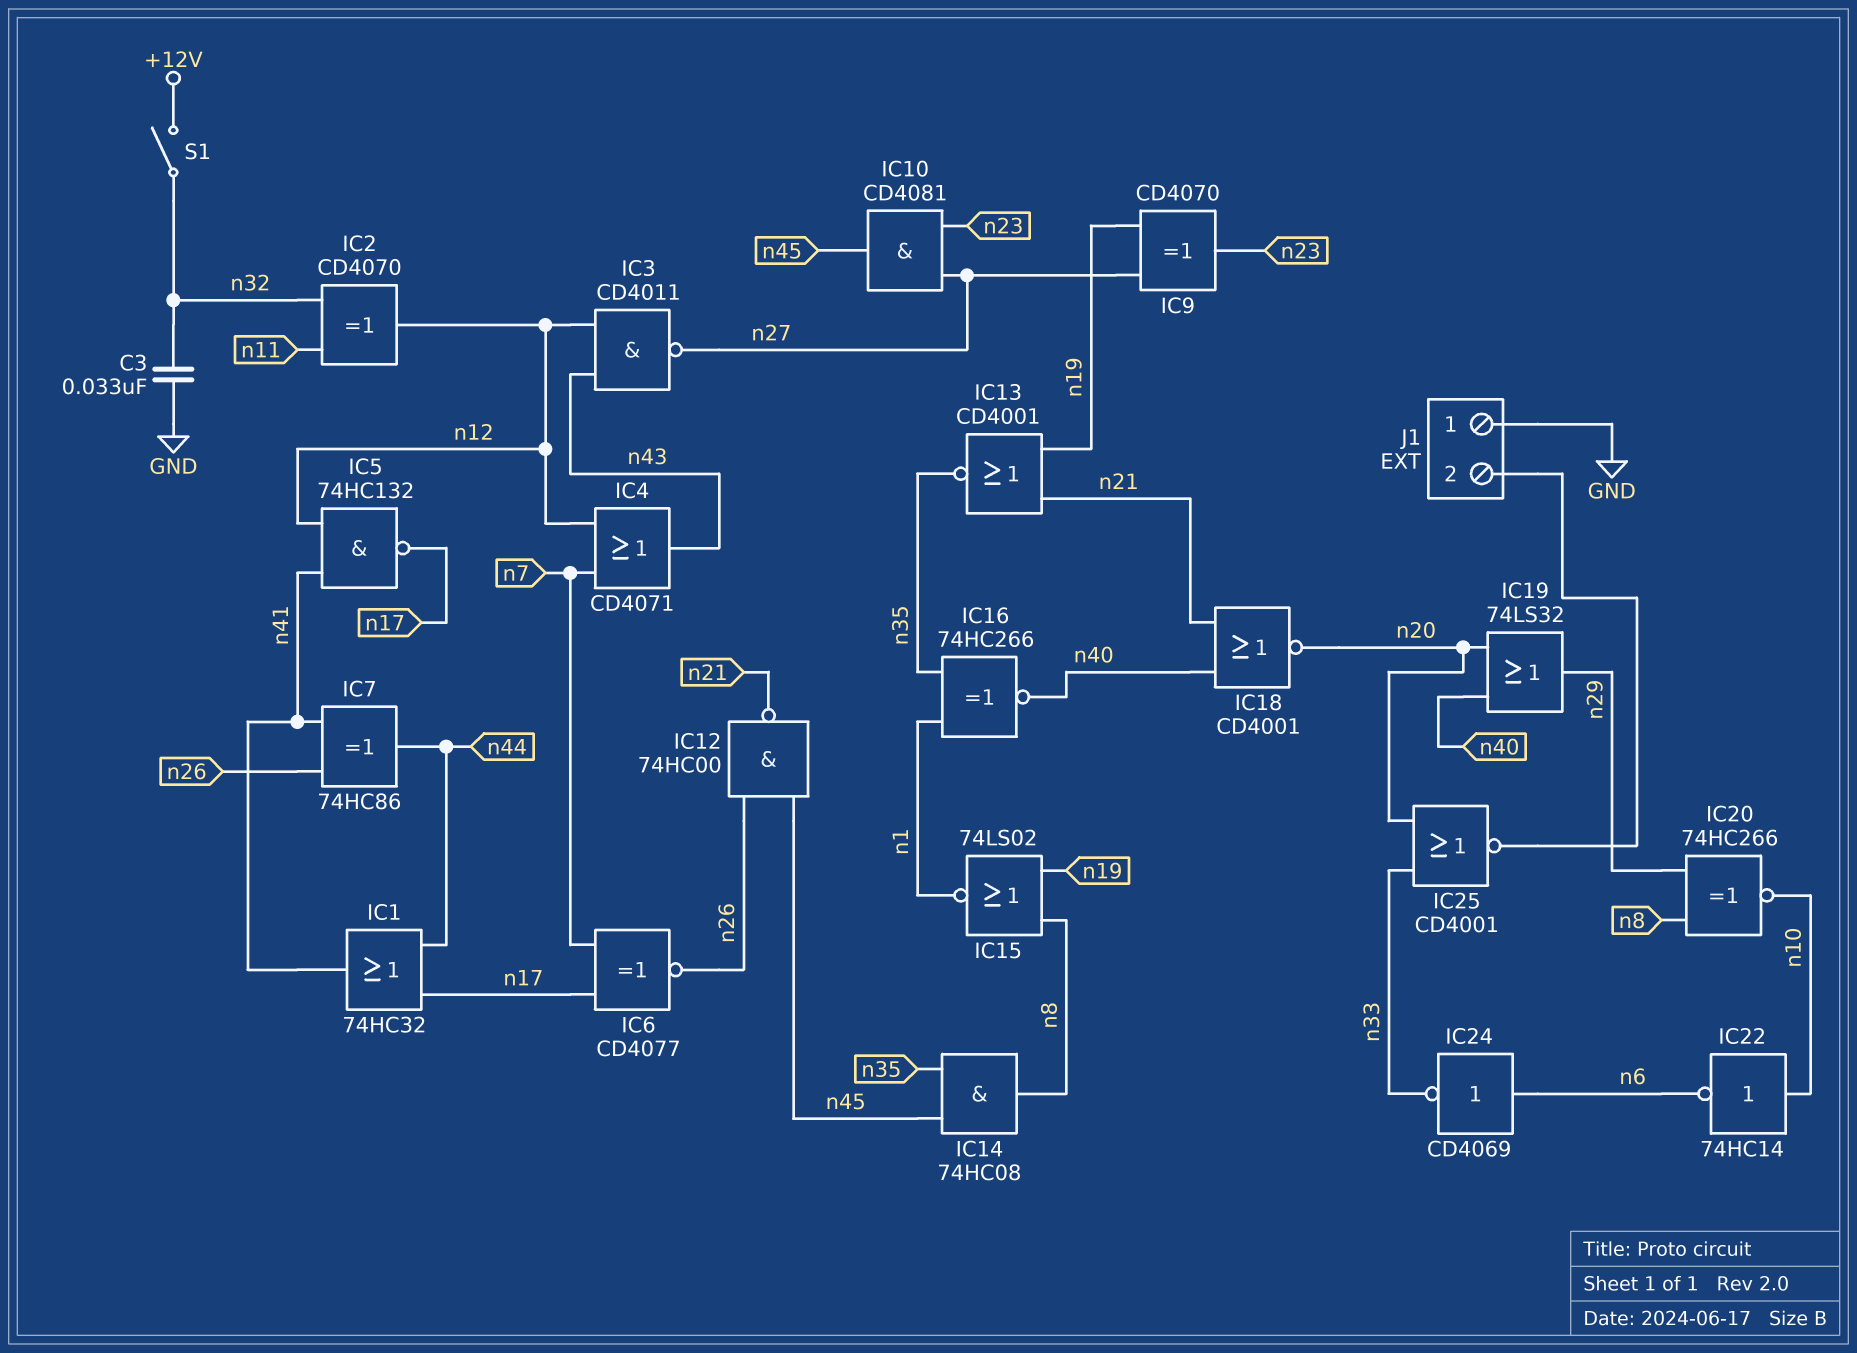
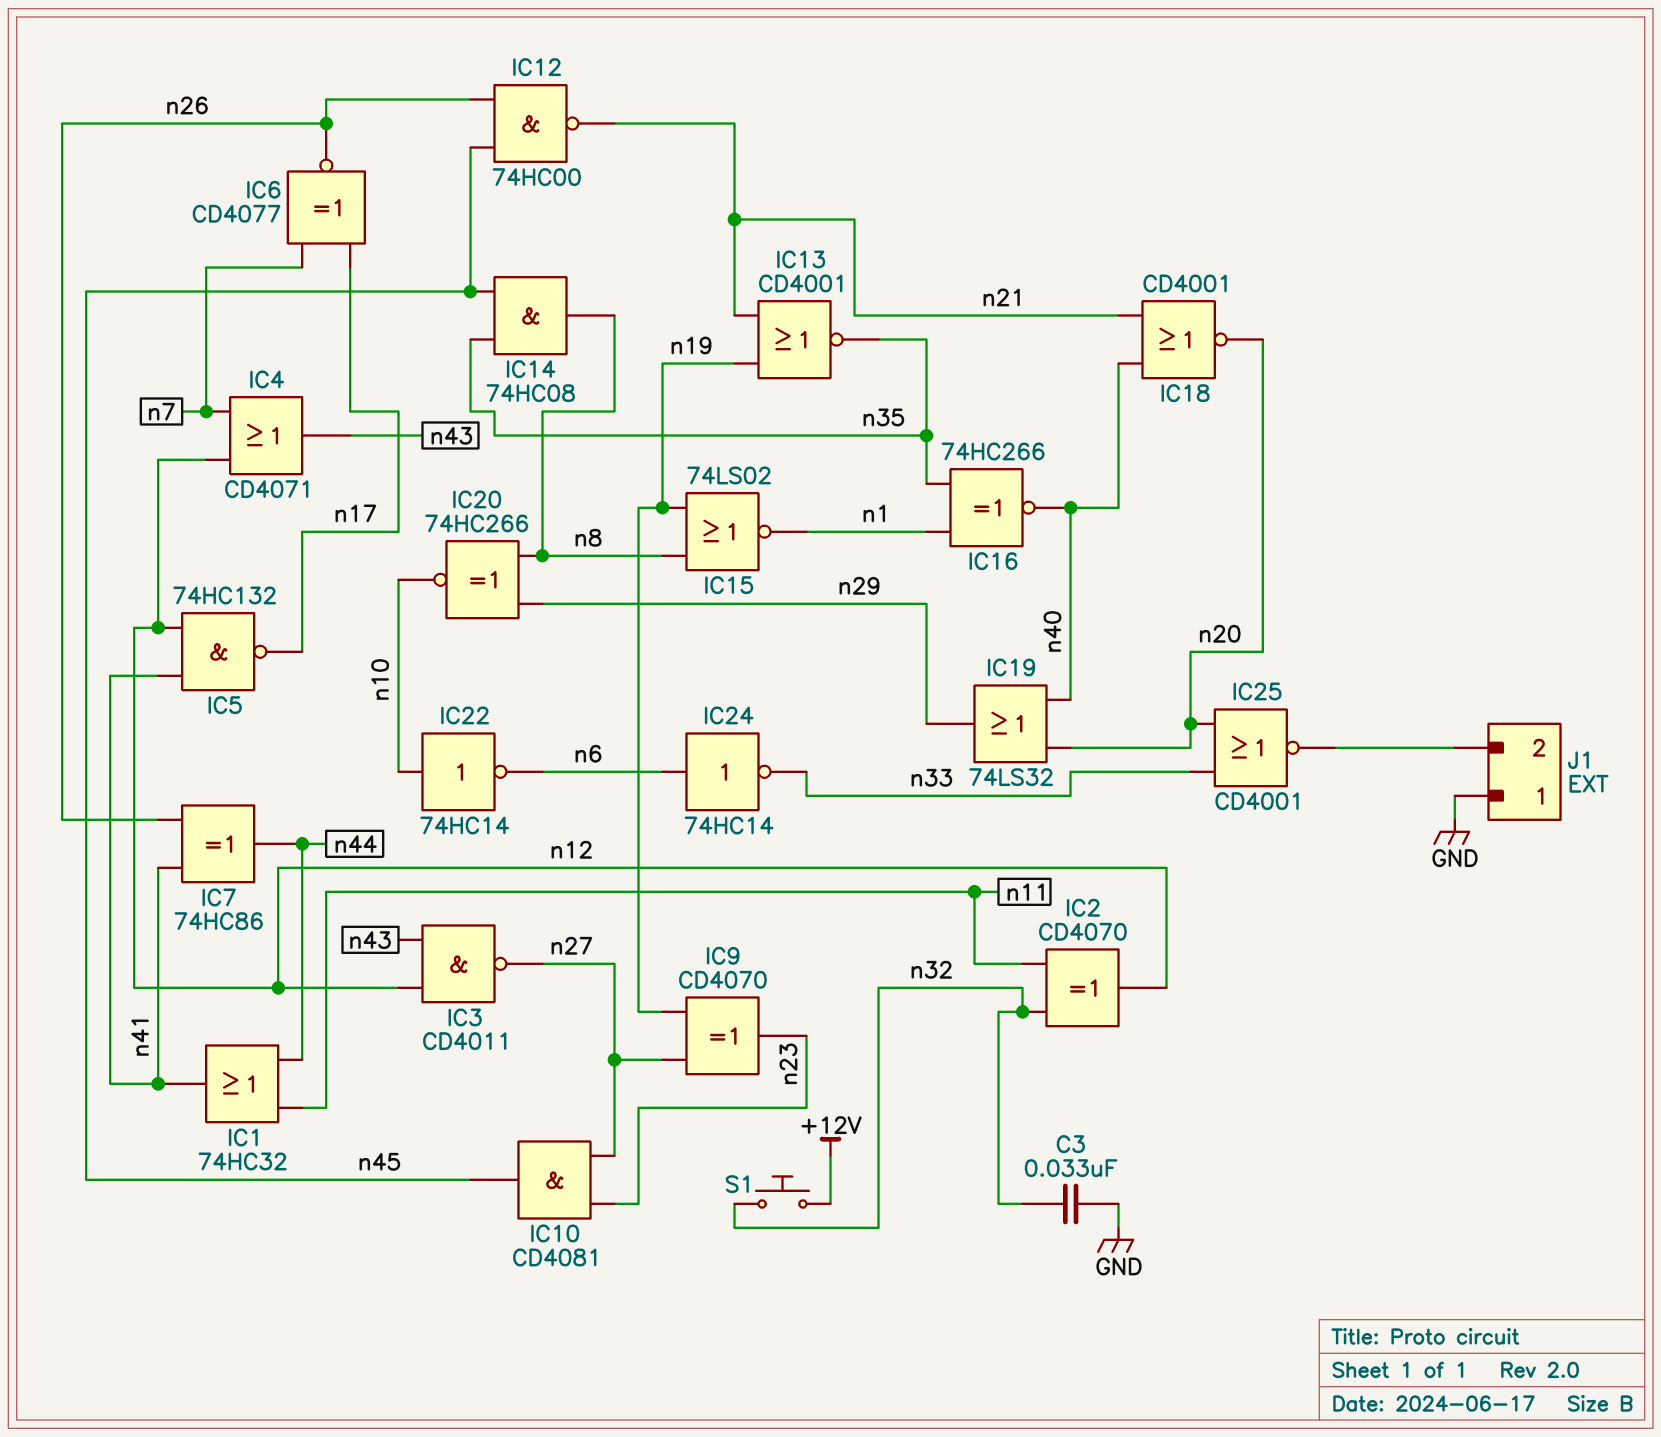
IC1: OR 74HC32 (in n17, in n44, out n41) -> OR 74HC32 (in n11, in n44, out n41)
IC24: NOT CD4069 (in n6, out n33) -> NOT 74HC14 (in n6, out n33)
S1: switch (+12V, n32) -> button (+12V, n32)

